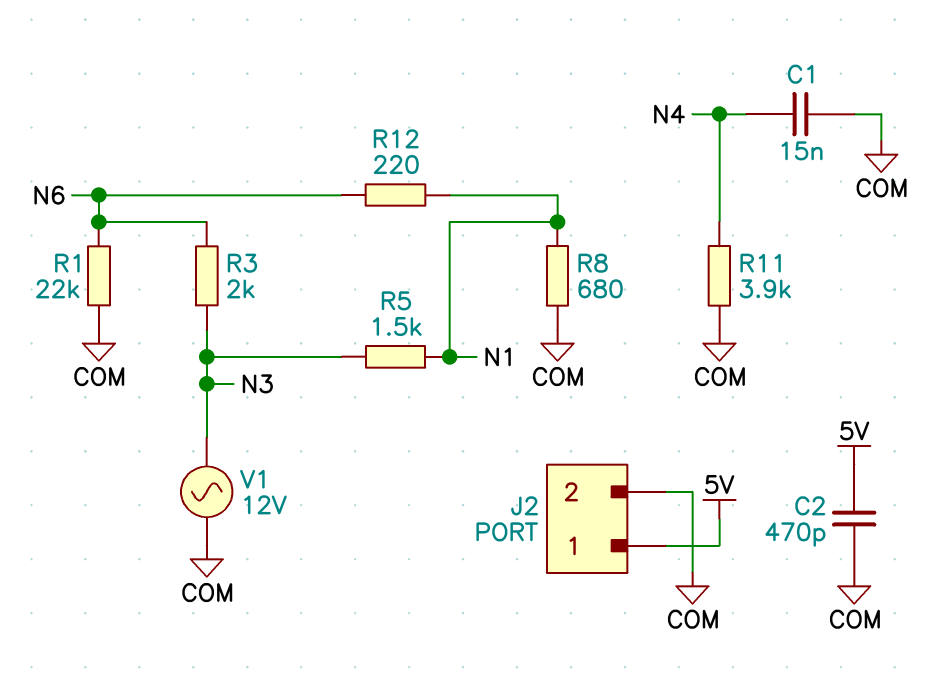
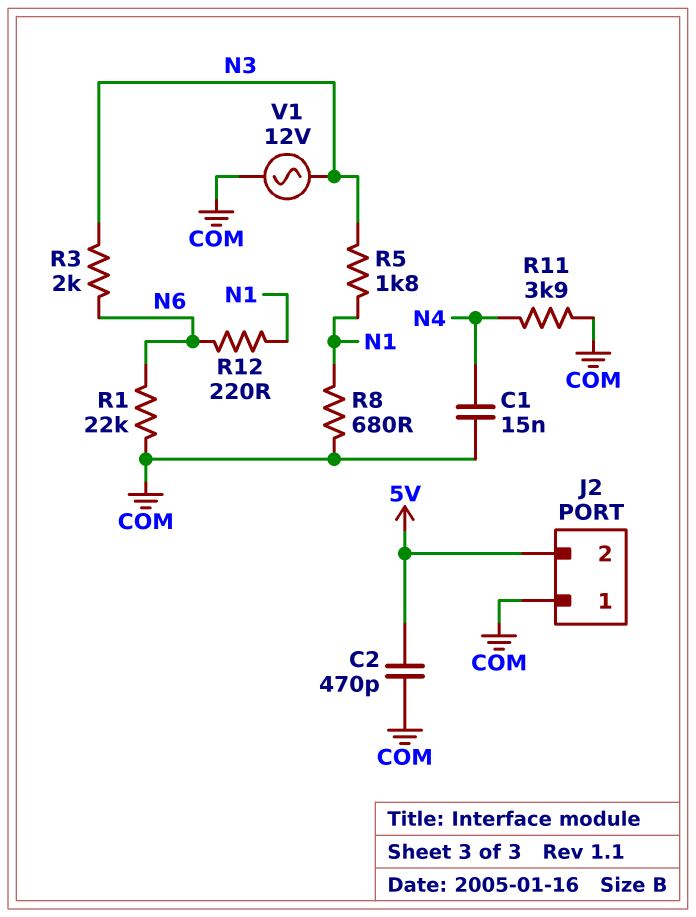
J2 pin 1: 5V -> COM
J2 pin 2: COM -> 5V
R5: 1.5k (N1, N3) -> 1.8k (N1, N3)

